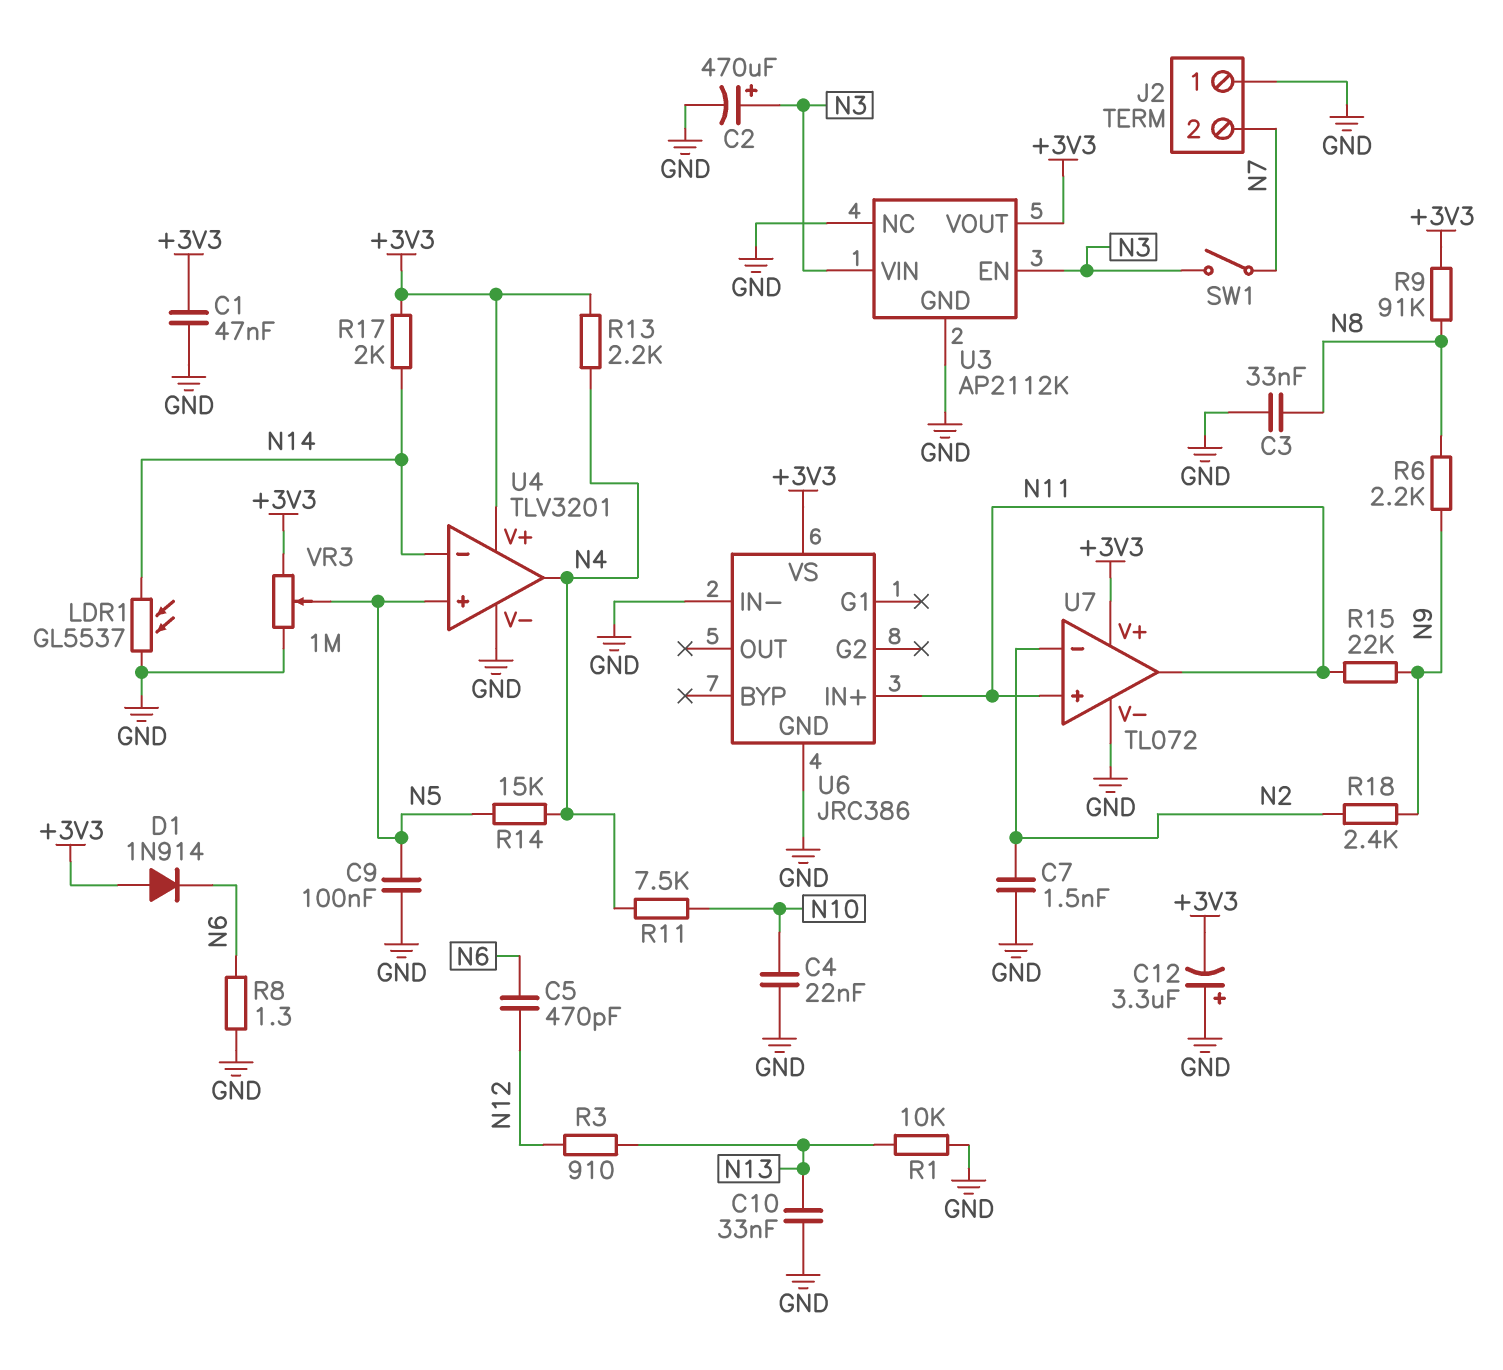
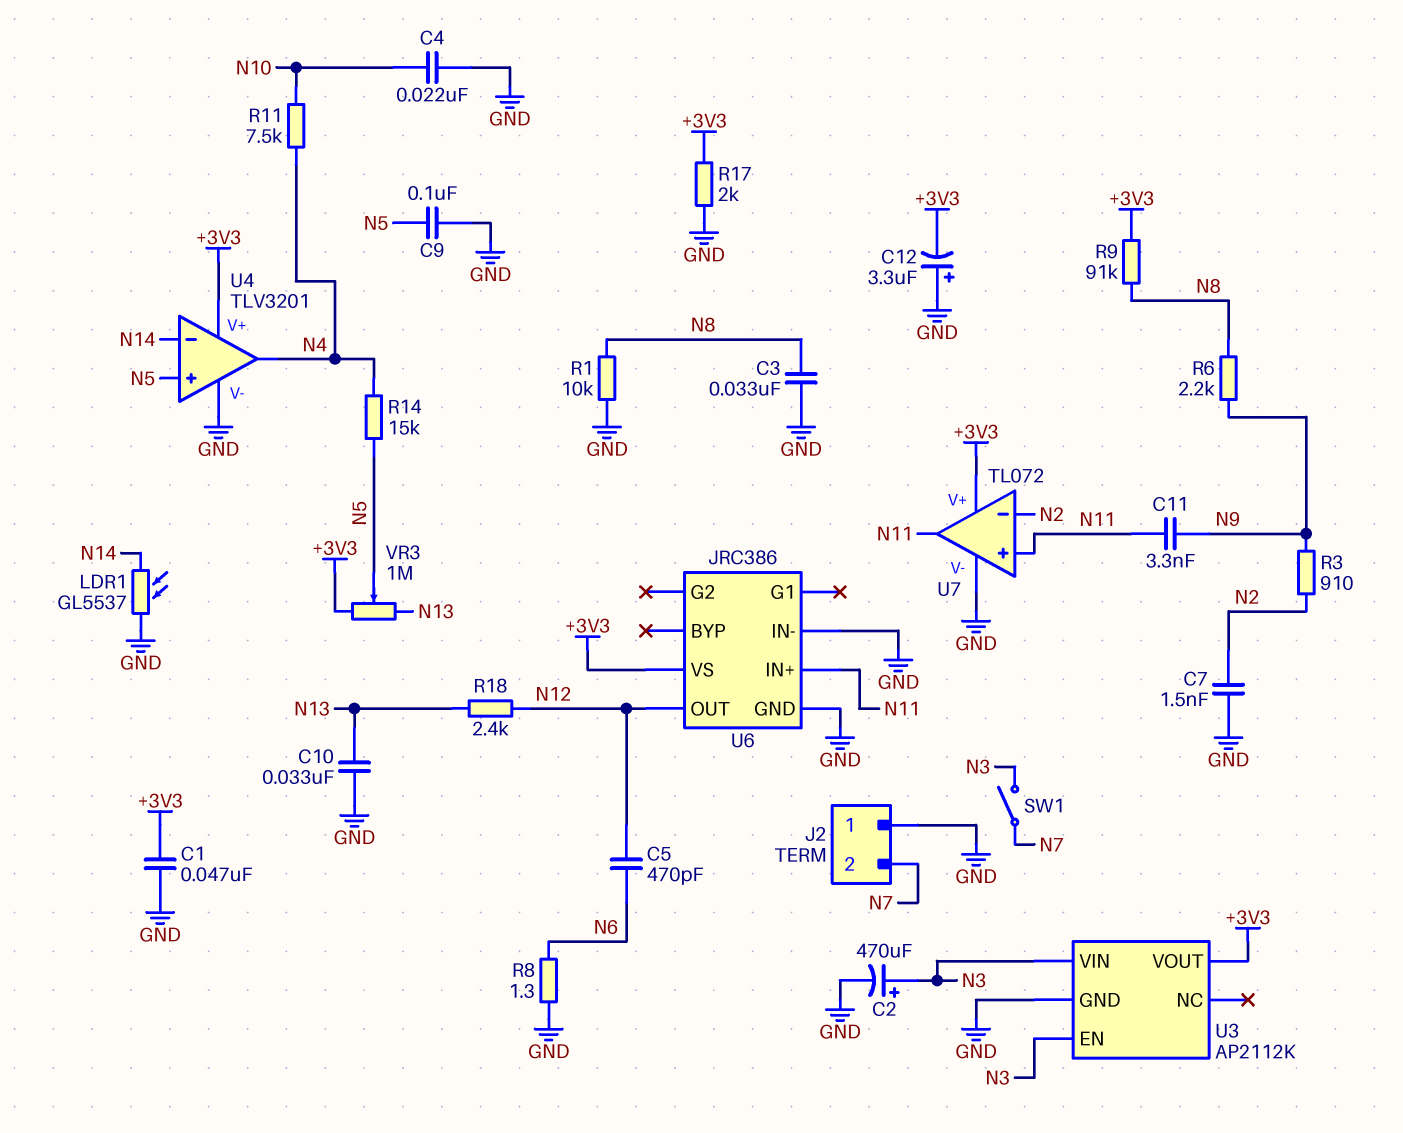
C11: none -> 3.3nF (N9, N11)
D1: diode 1N914 (A +3V3, K N6) -> none
R1: 10k (GND, N13) -> 10k (GND, N8)
R3: 910 (N12, N13) -> 910 (N2, N9)
R13: 2.2k (+3V3, N4) -> none
R15: 22k (N9, N11) -> none
R17: 2k (+3V3, N14) -> 2k (+3V3, GND)
R18: 2.4k (N2, N9) -> 2.4k (N12, N13)
U3 pin NC: GND -> none
U6 pin OUT: none -> N12
VR3: 1M (+3V3, GND, wiper N5) -> 1M (+3V3, N13, wiper N5)

